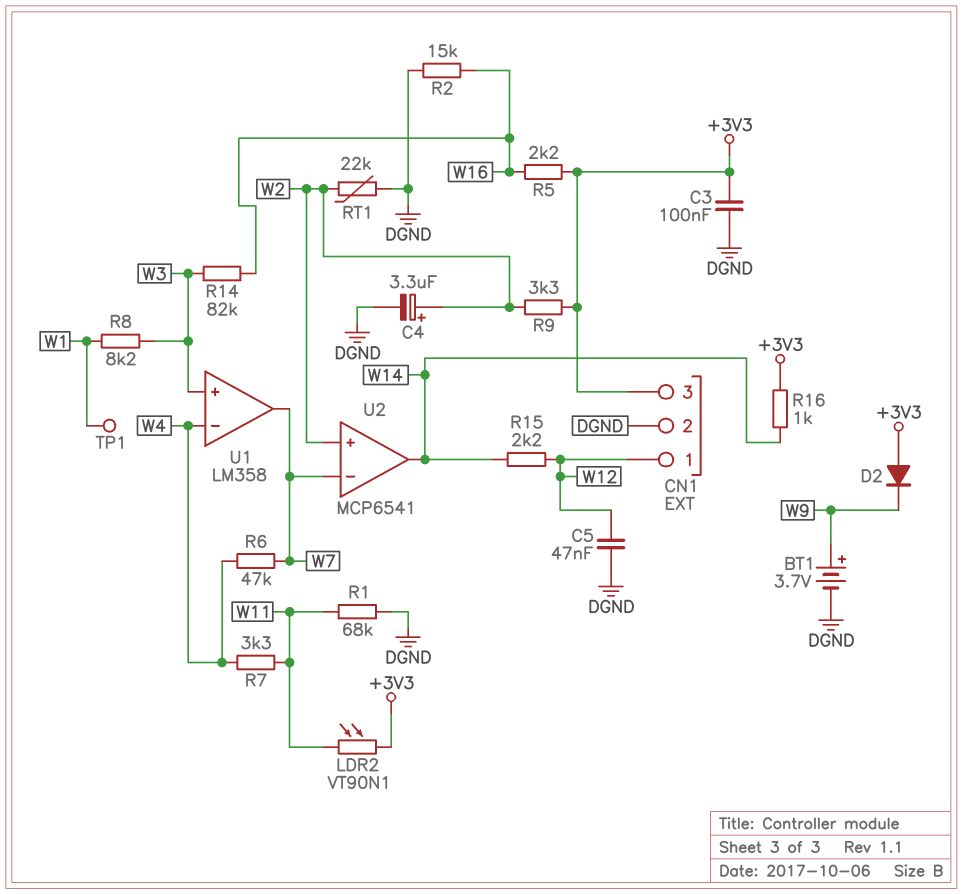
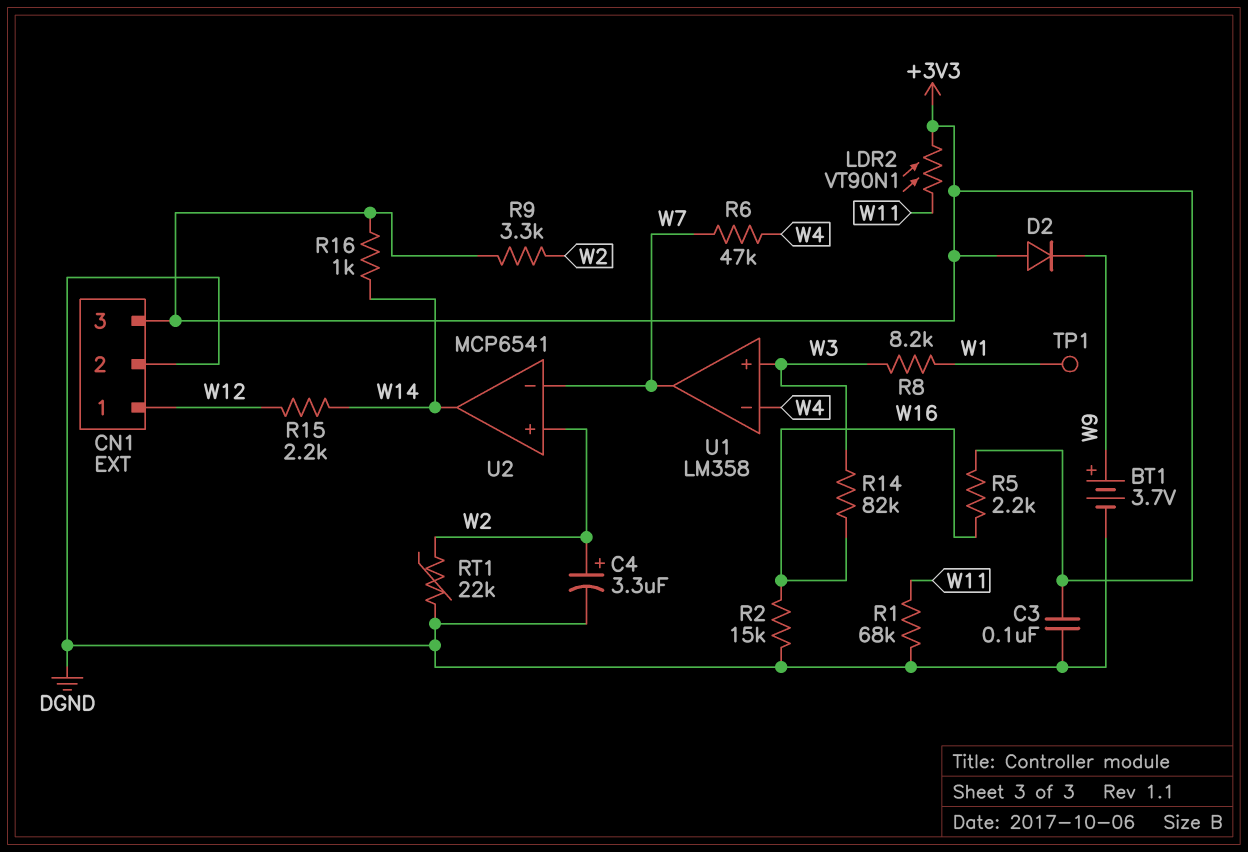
C5: 47nF (DGND, W12) -> none
R7: 3.3k (W4, W11) -> none

